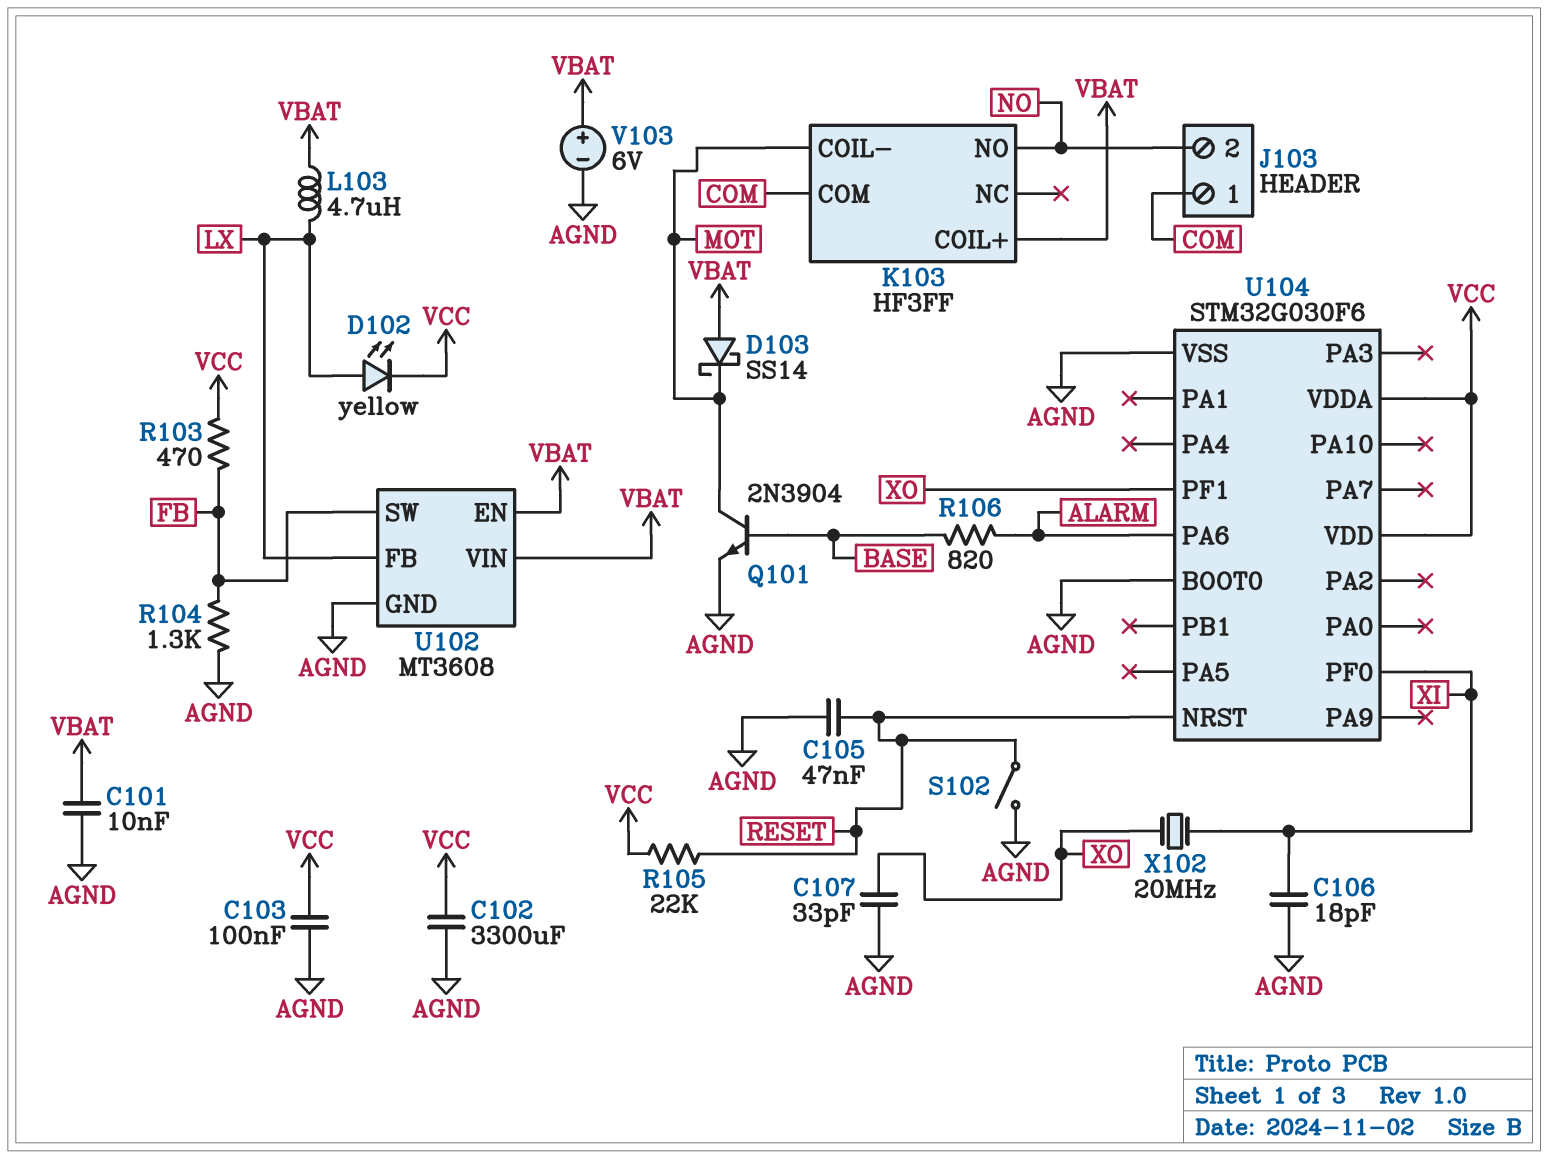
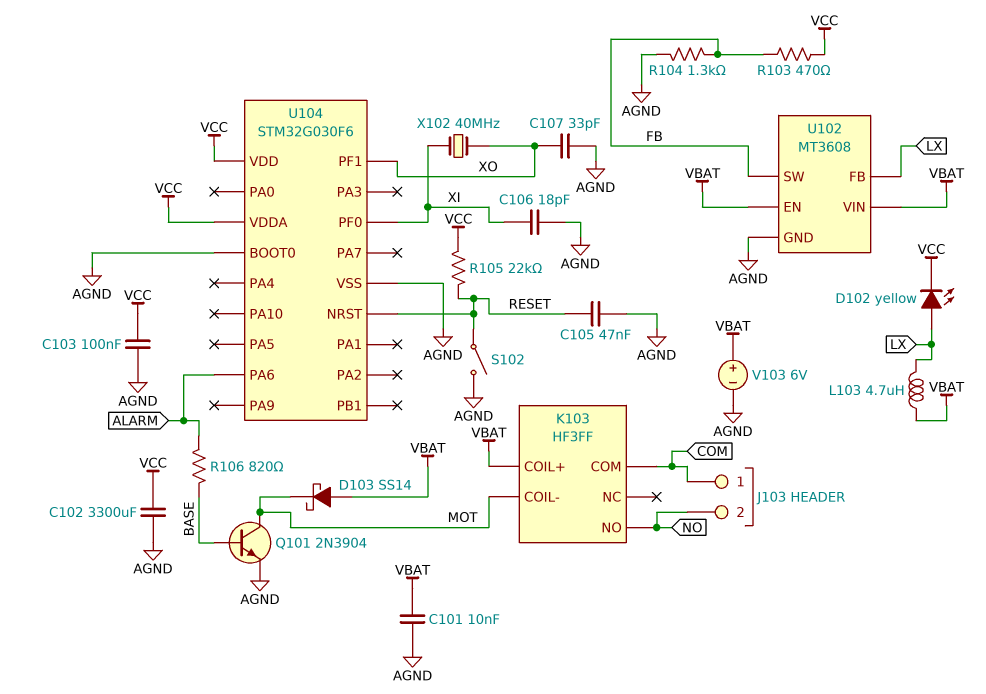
X102: 20MHz (XI, XO) -> 40MHz (XI, XO)

